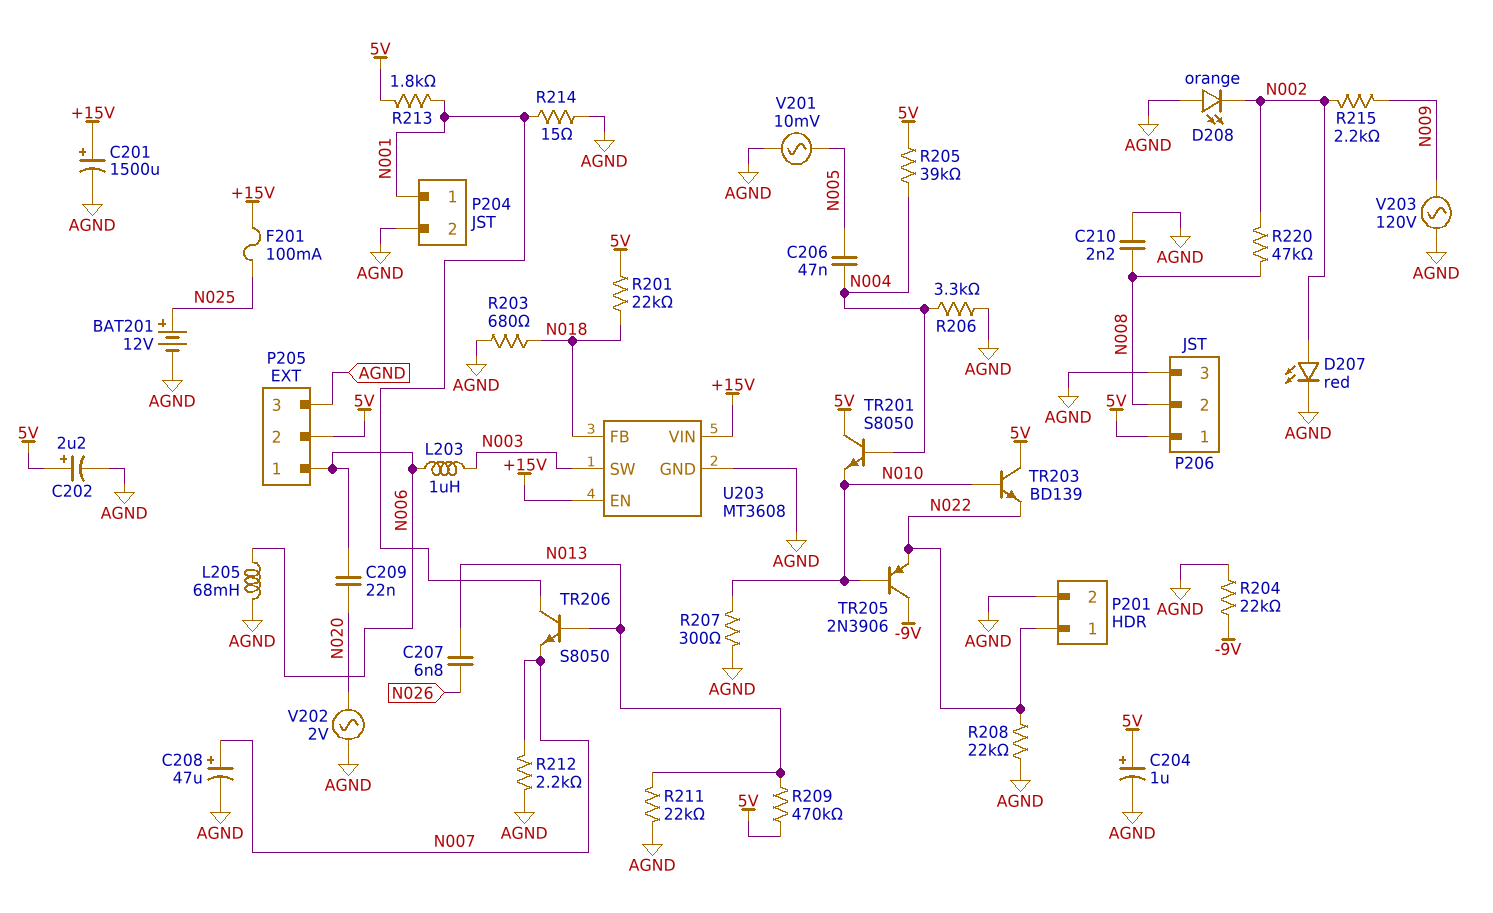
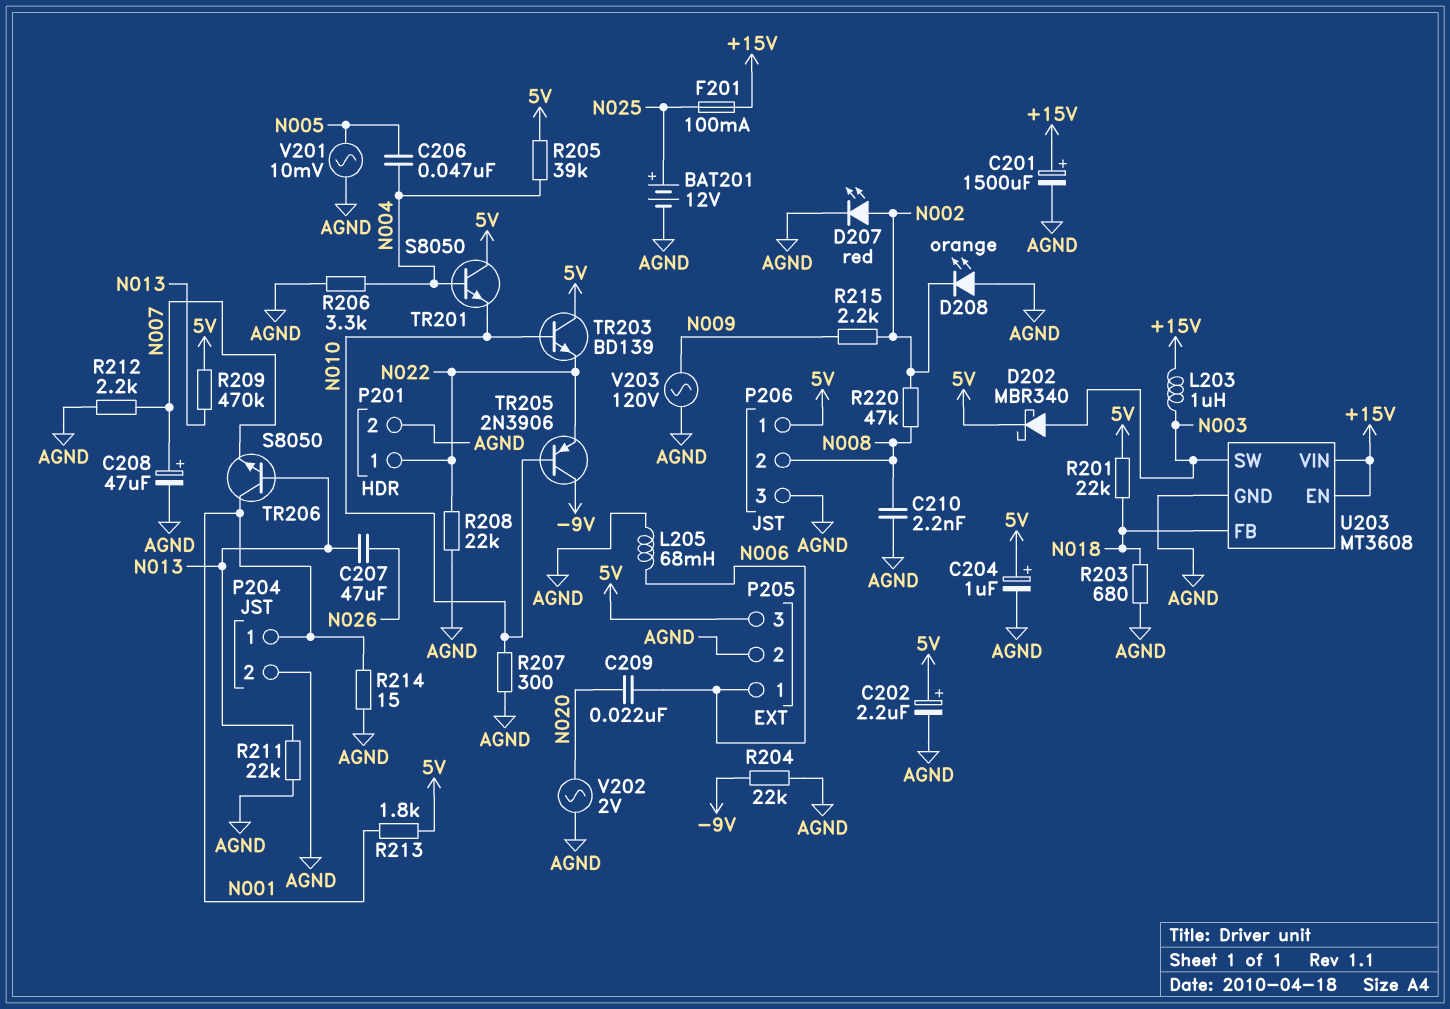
C207: 6.8nF (N013, N026) -> 47uF (N013, N026)
D202: none -> schottky MBR340 (A N003, K 5V)
L203: 1uH (N003, N006) -> 1uH (+15V, N003)
P205 pin 2: 5V -> AGND
P205 pin 3: AGND -> 5V

